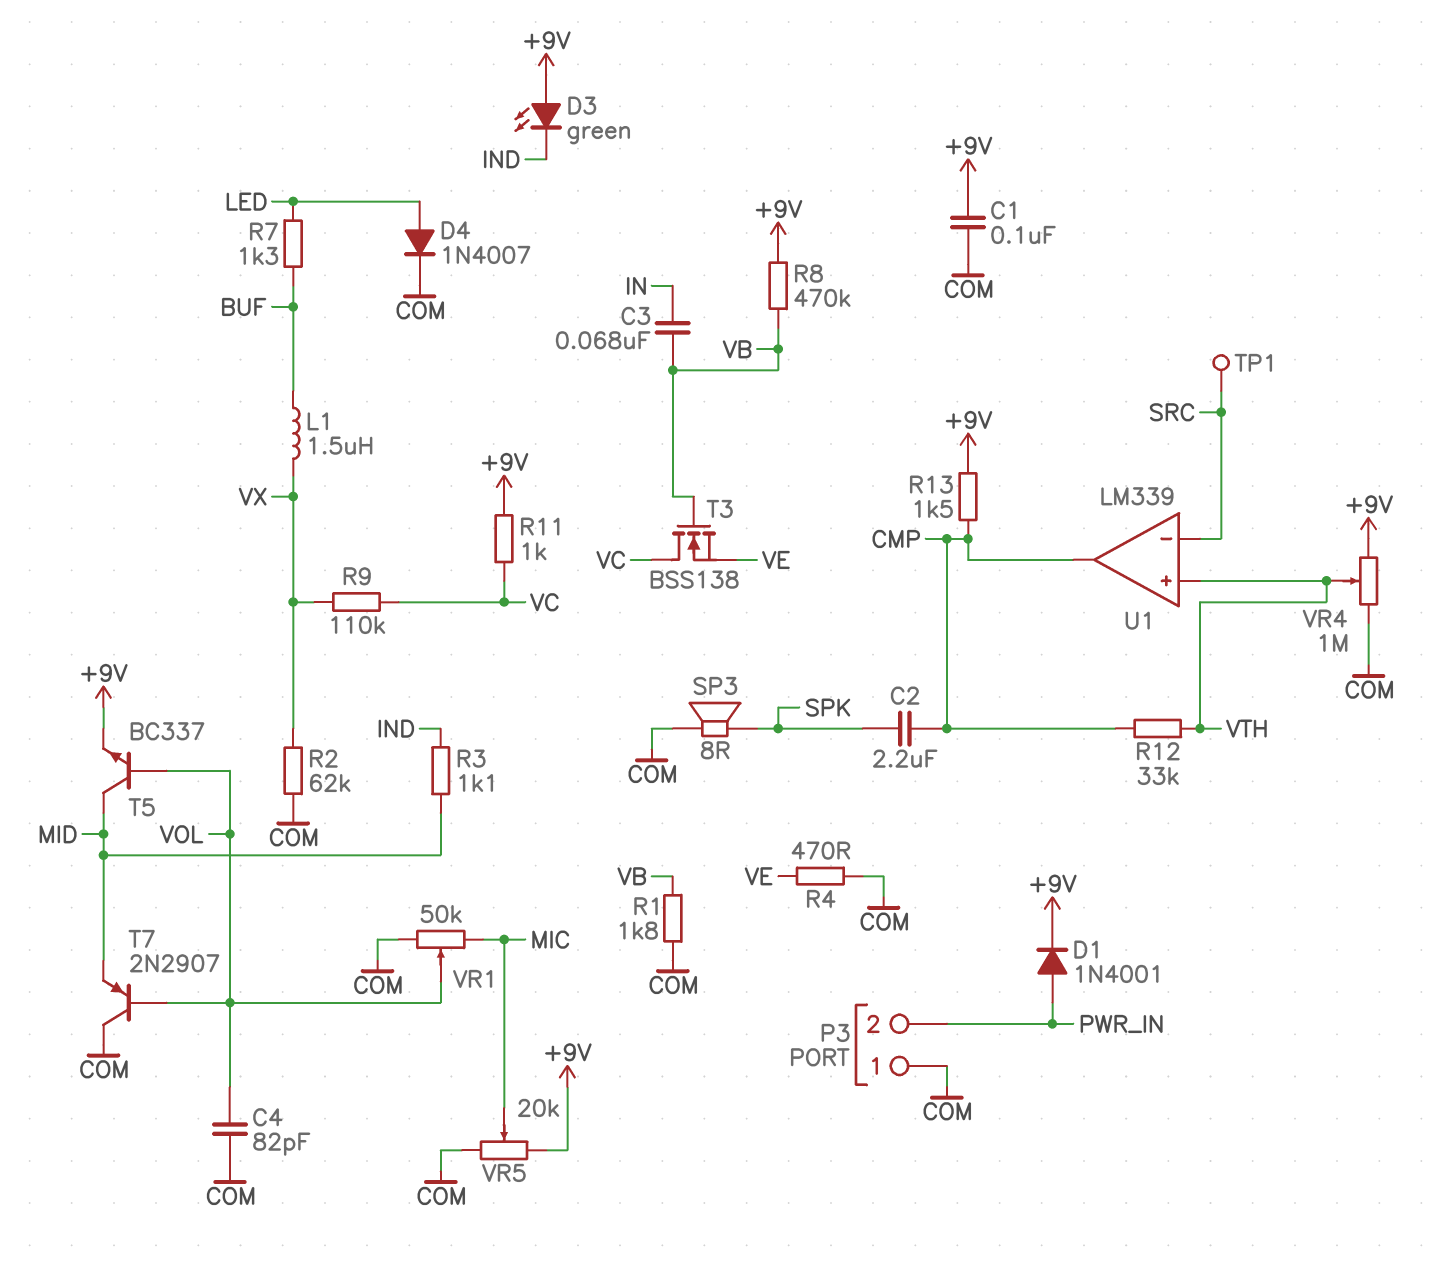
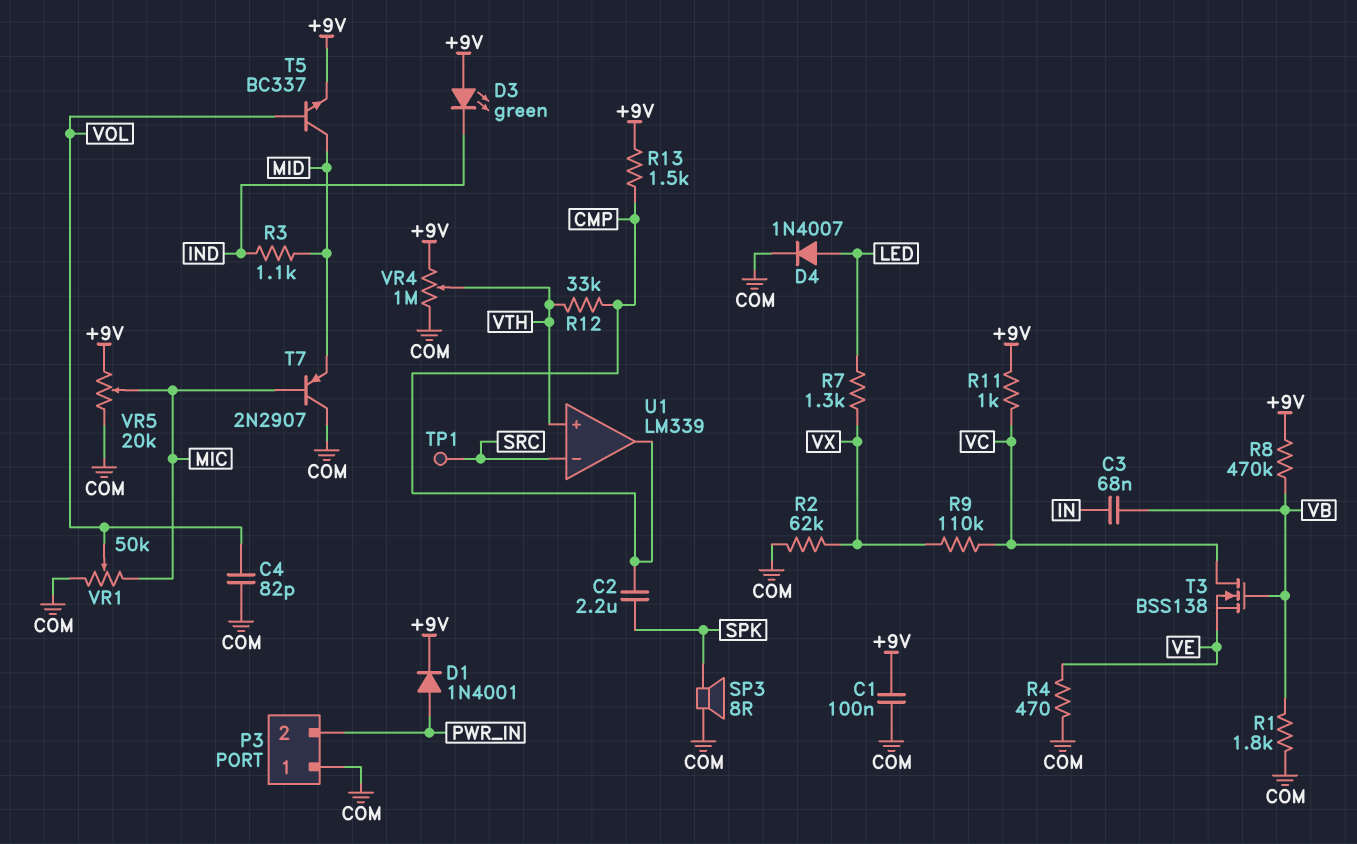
L1: 1.5uH (BUF, VX) -> none
R7: 1.3k (BUF, LED) -> 1.3k (LED, VX)
T7: PNP 2N2907 (B VOL, C COM, E MID) -> PNP 2N2907 (B MIC, C COM, E MID)

